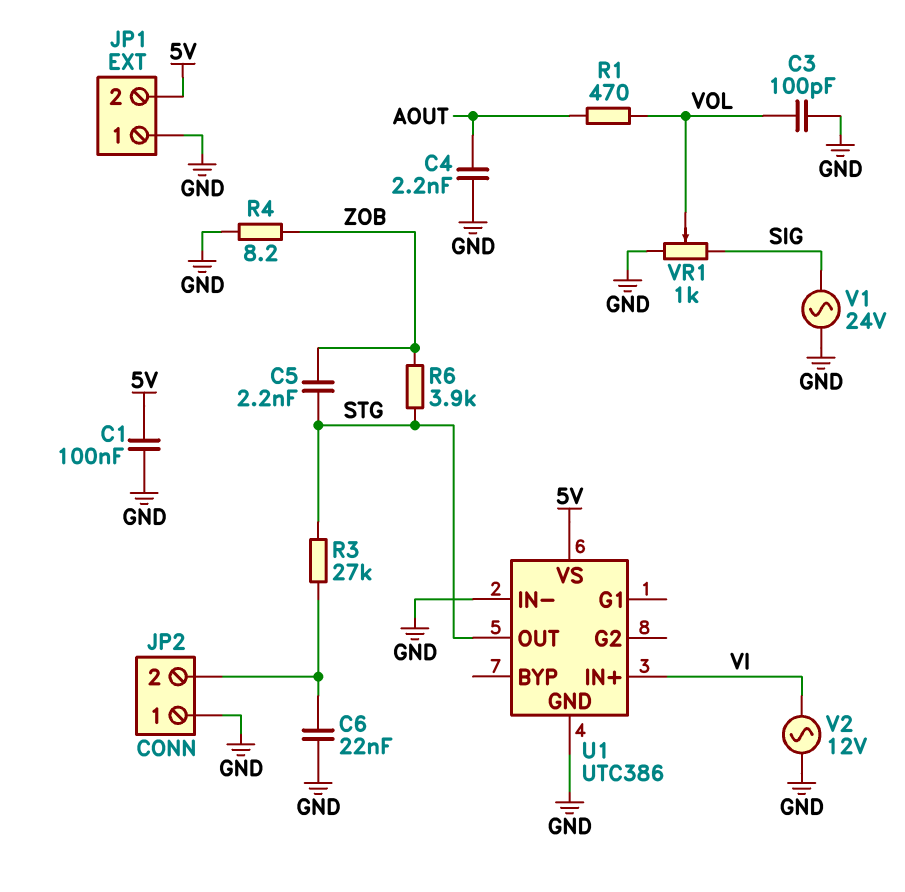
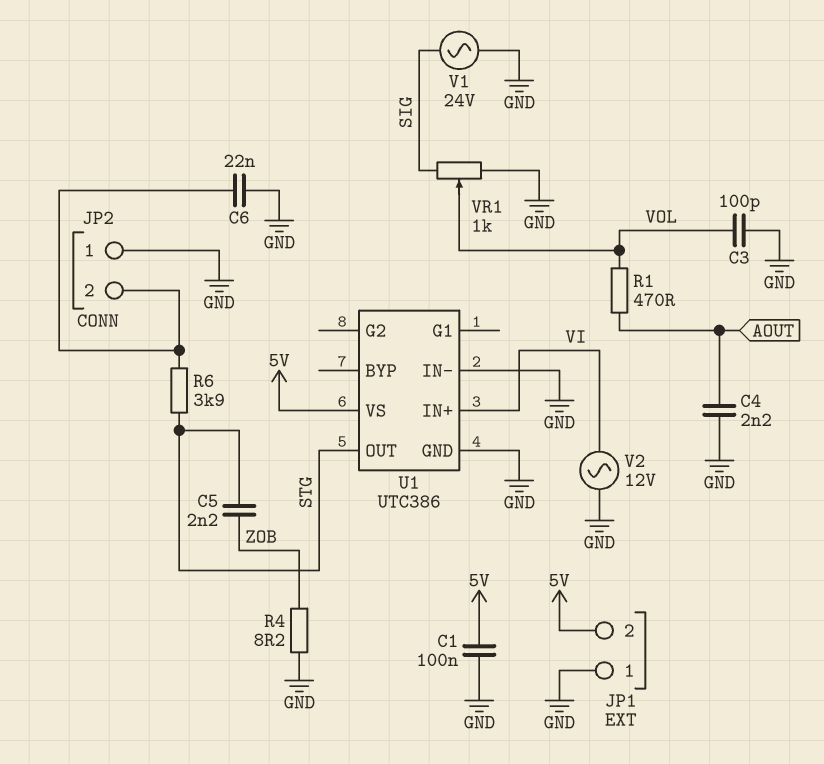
R3: 27k (JP2/2, STG) -> none
R6: 3.9k (STG, ZOB) -> 3.9k (JP2/2, STG)

